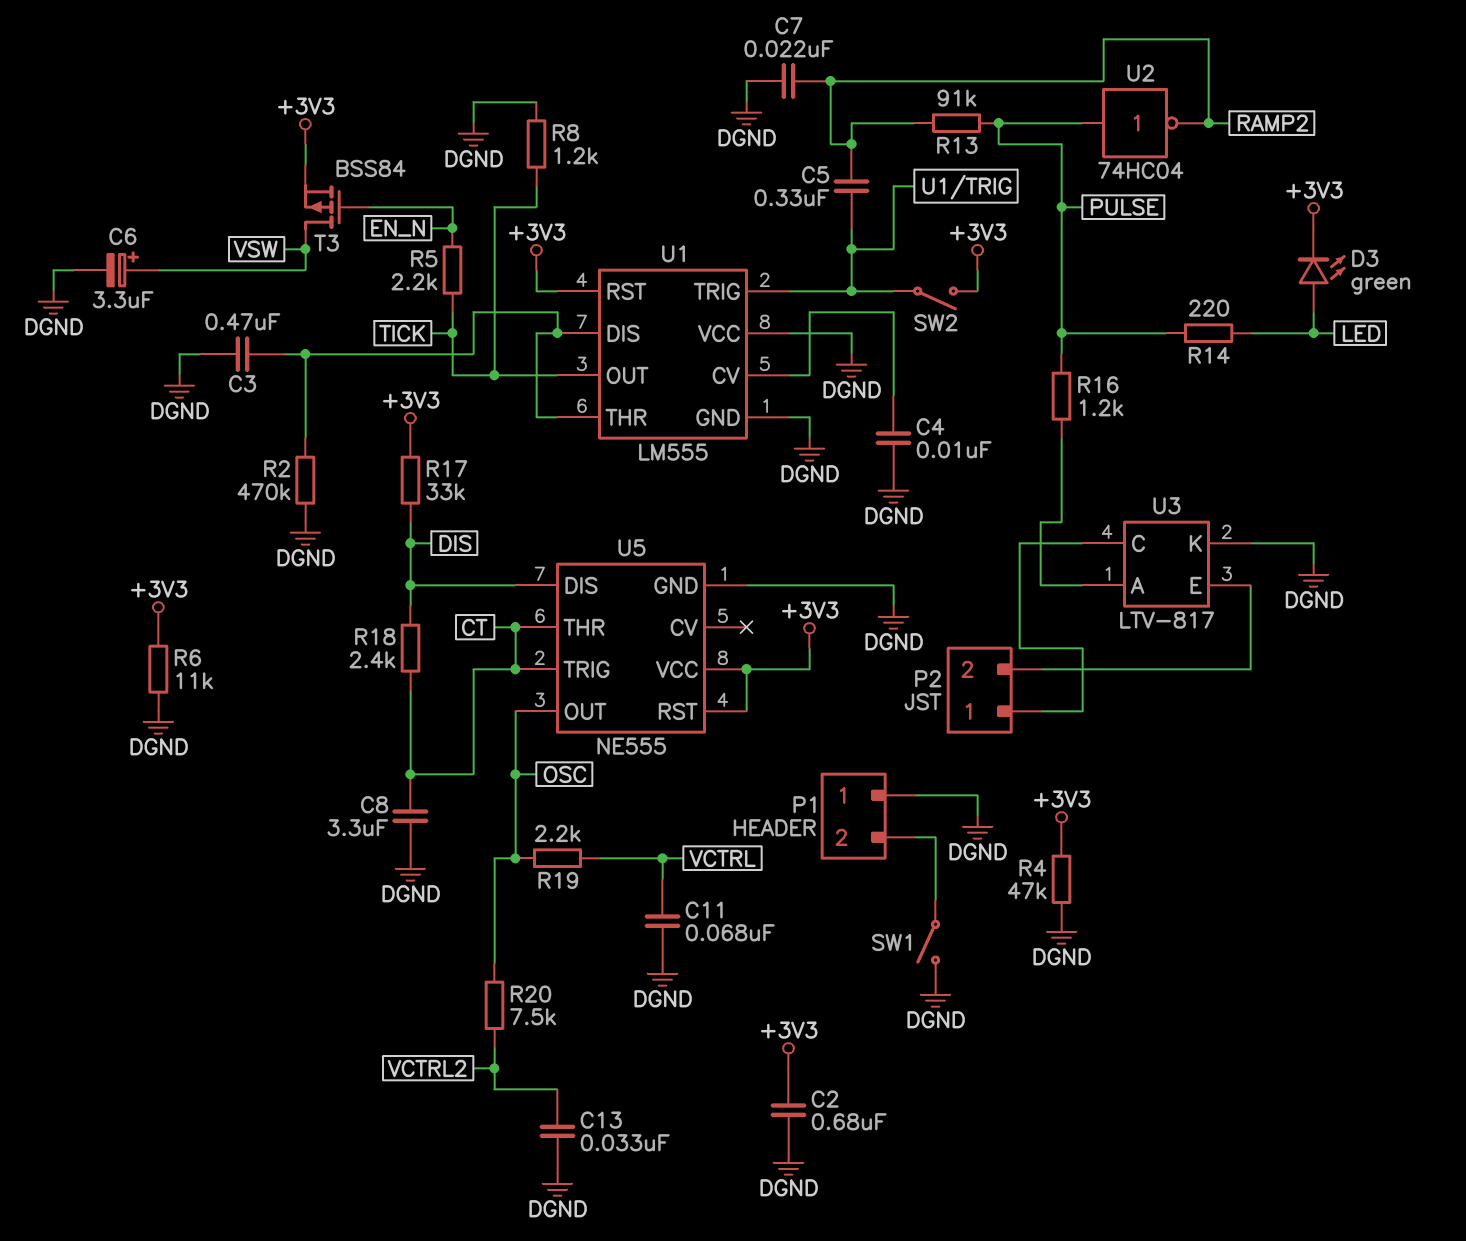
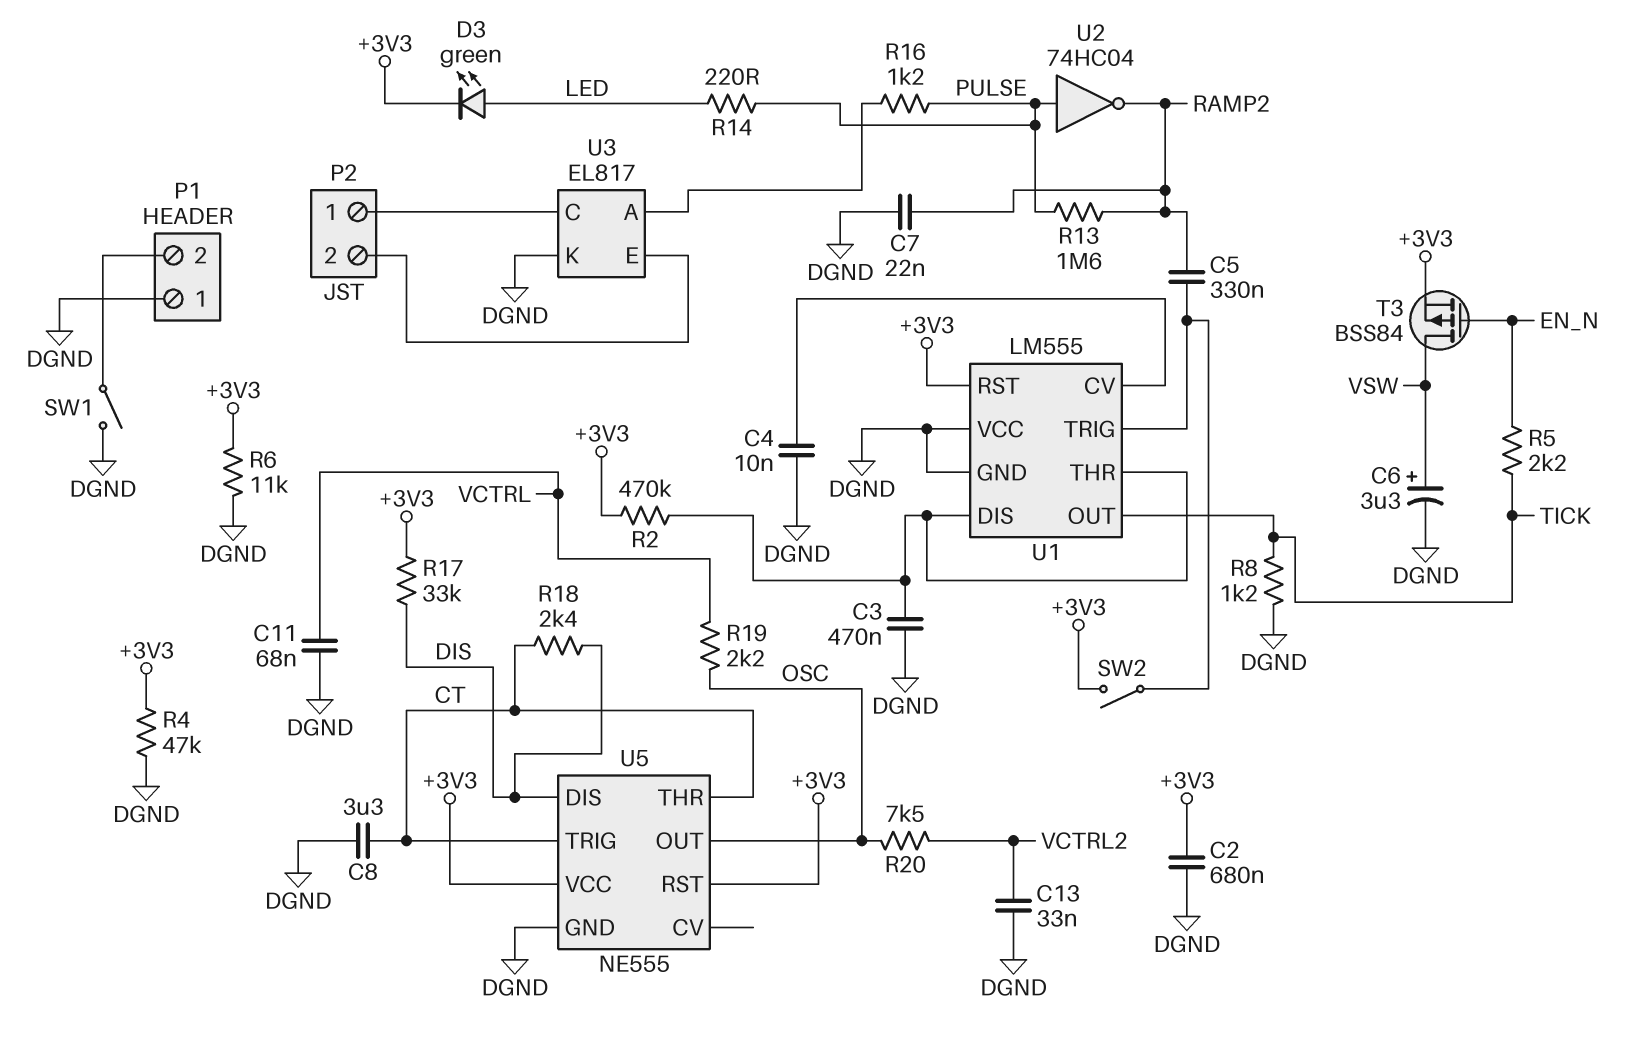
R2: 470k (DGND, U1/DIS) -> 470k (+3V3, U1/DIS)
R13: 91k (PULSE, RAMP2) -> 1.6M (PULSE, RAMP2)
U3: LTV-817 -> EL817

